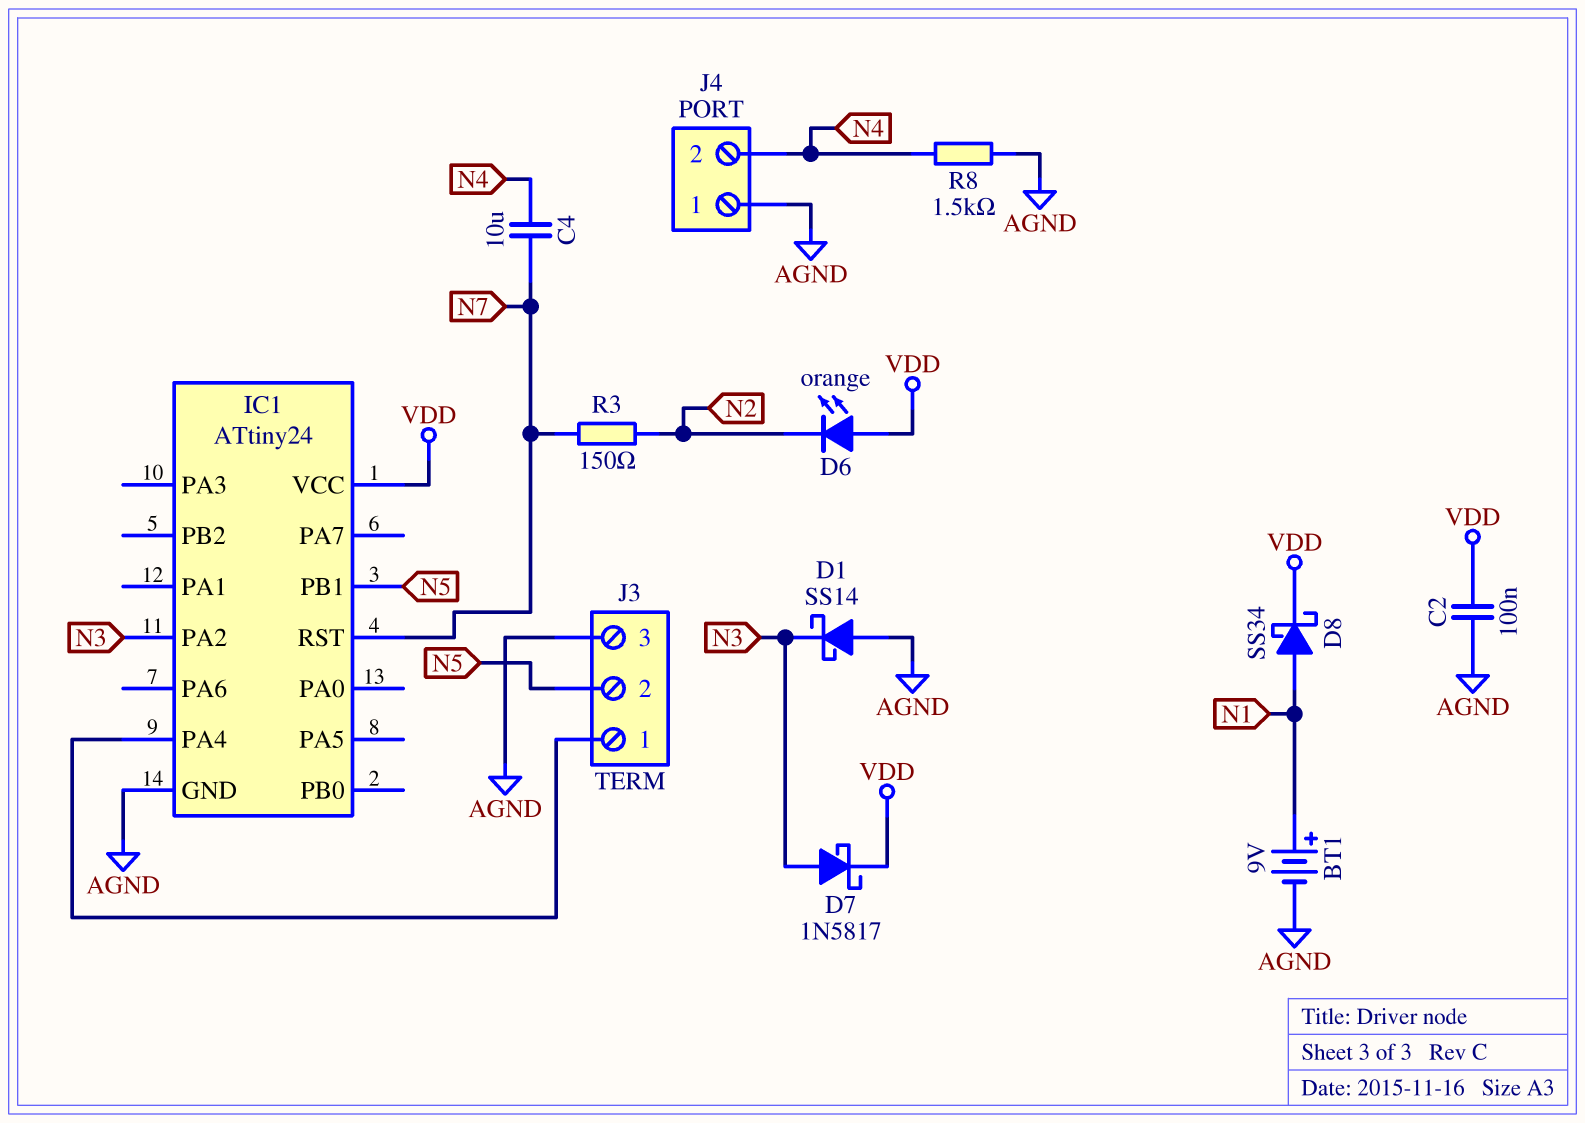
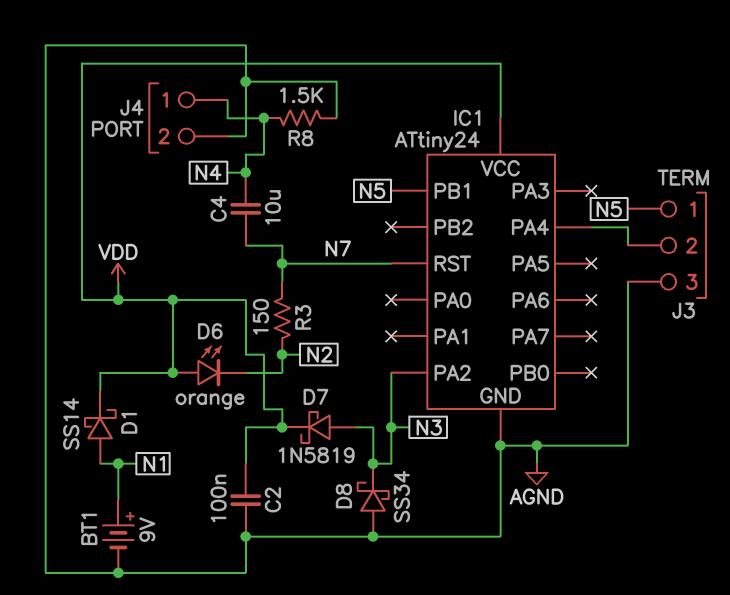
D1: schottky SS14 (A AGND, K N3) -> schottky SS14 (A N1, K VDD)
D7: schottky 1N5817 (A N3, K VDD) -> schottky 1N5819 (A N3, K VDD)
D8: schottky SS34 (A N1, K VDD) -> schottky SS34 (A AGND, K N3)
J3 pin 1: IC1/PA4 -> N5
J3 pin 2: N5 -> IC1/PA4
J4 pin 1: AGND -> N4
J4 pin 2: N4 -> AGND

